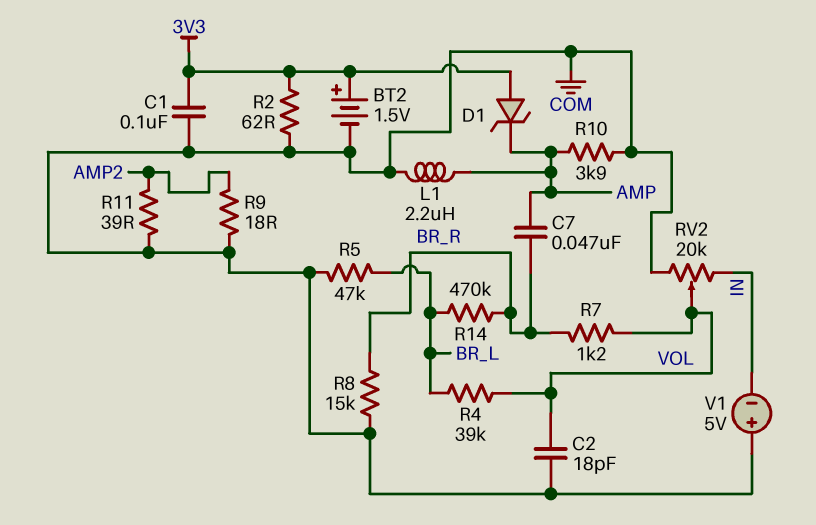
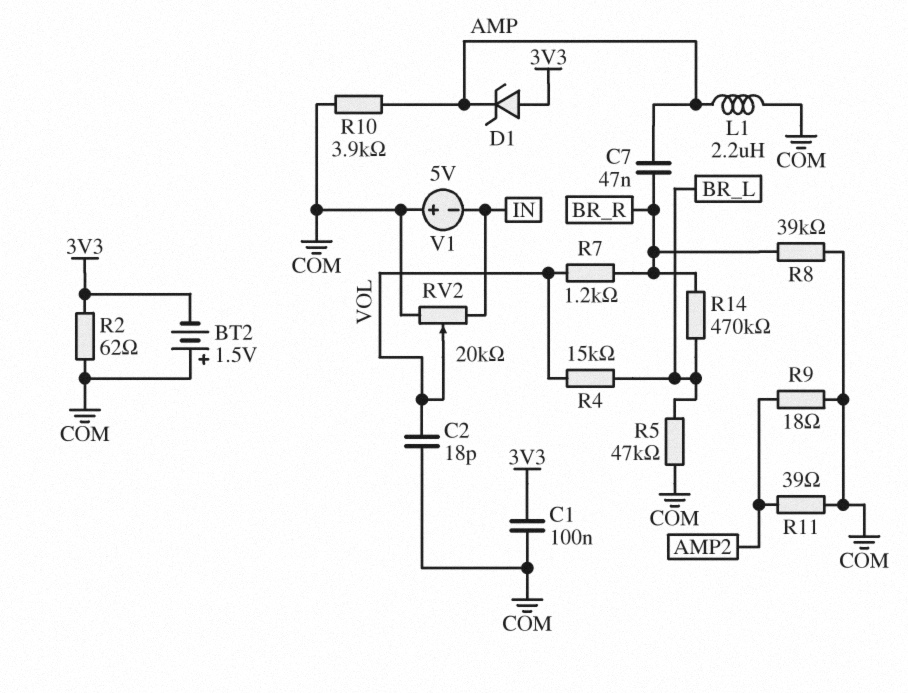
BT2: 1.5V (plus 3V3, minus COM) -> 1.5V (plus COM, minus 3V3)
R4: 39k (BR_L, VOL) -> 15k (BR_L, VOL)
R8: 15k (BR_R, COM) -> 39k (BR_R, COM)

